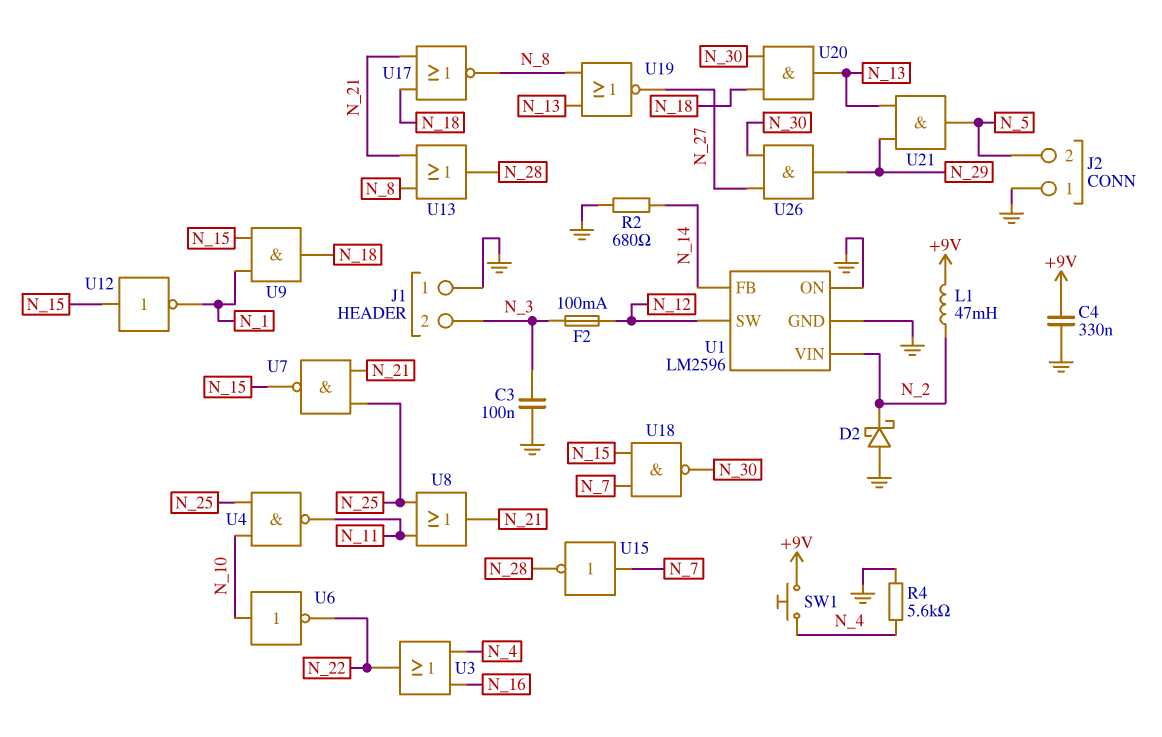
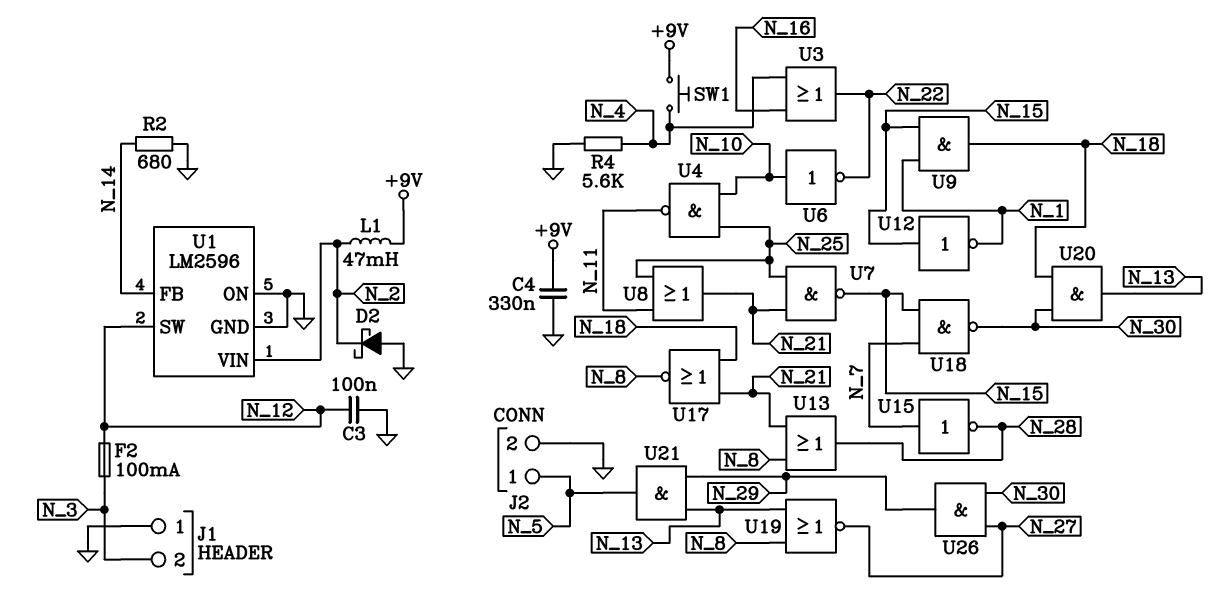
C3: 100nF (GND, N_3) -> 100nF (GND, N_12)
J2 pin 1: GND -> N_5
J2 pin 2: N_5 -> GND

